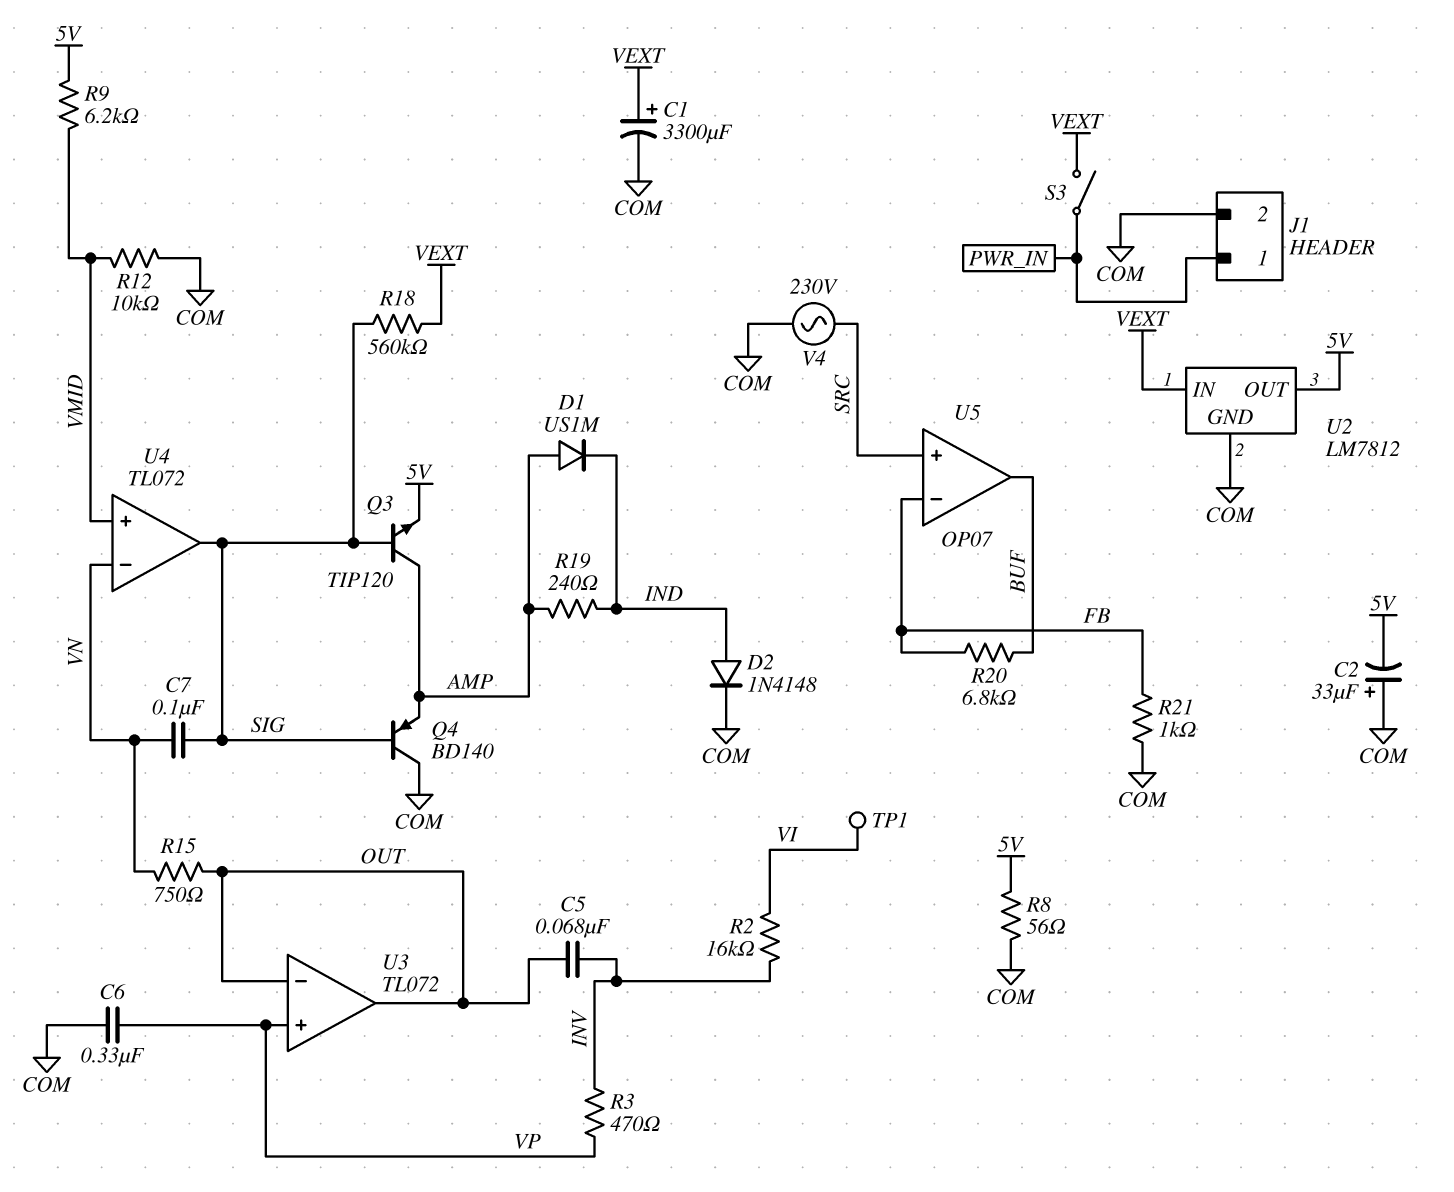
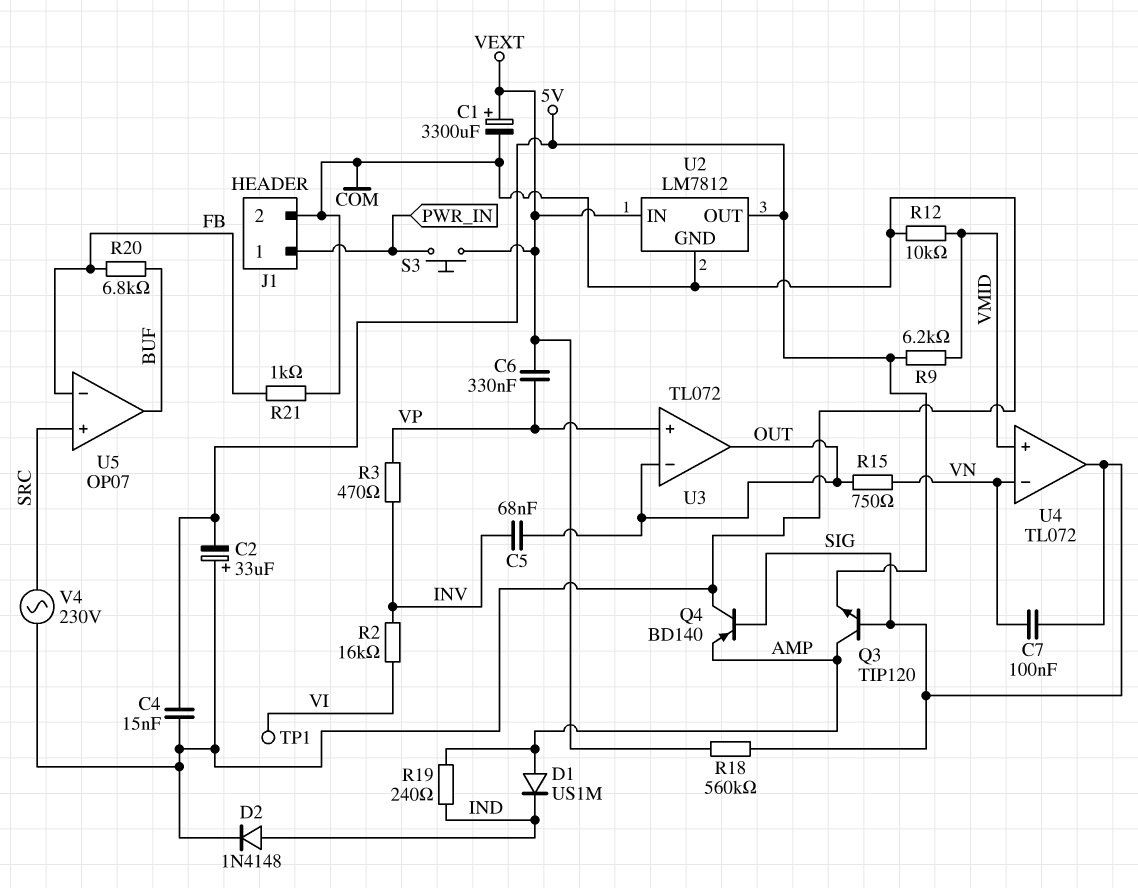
C4: none -> 15nF (5V, COM)
C6: 330nF (COM, VP) -> 330nF (VEXT, VP)
R8: 56 (5V, COM) -> none
S3: switch (PWR_IN, VEXT) -> button (PWR_IN, VEXT)

